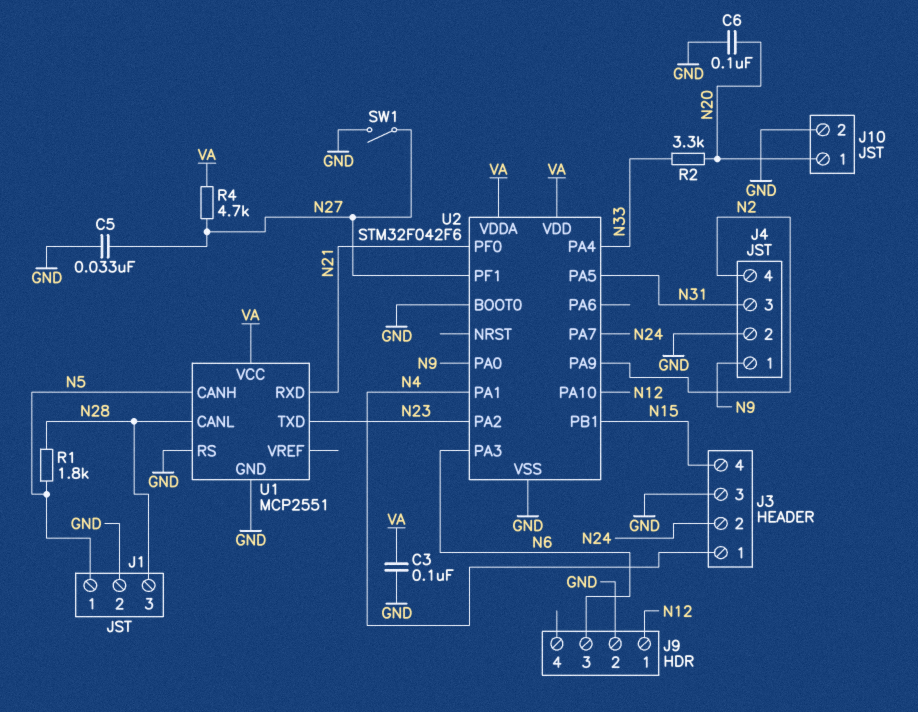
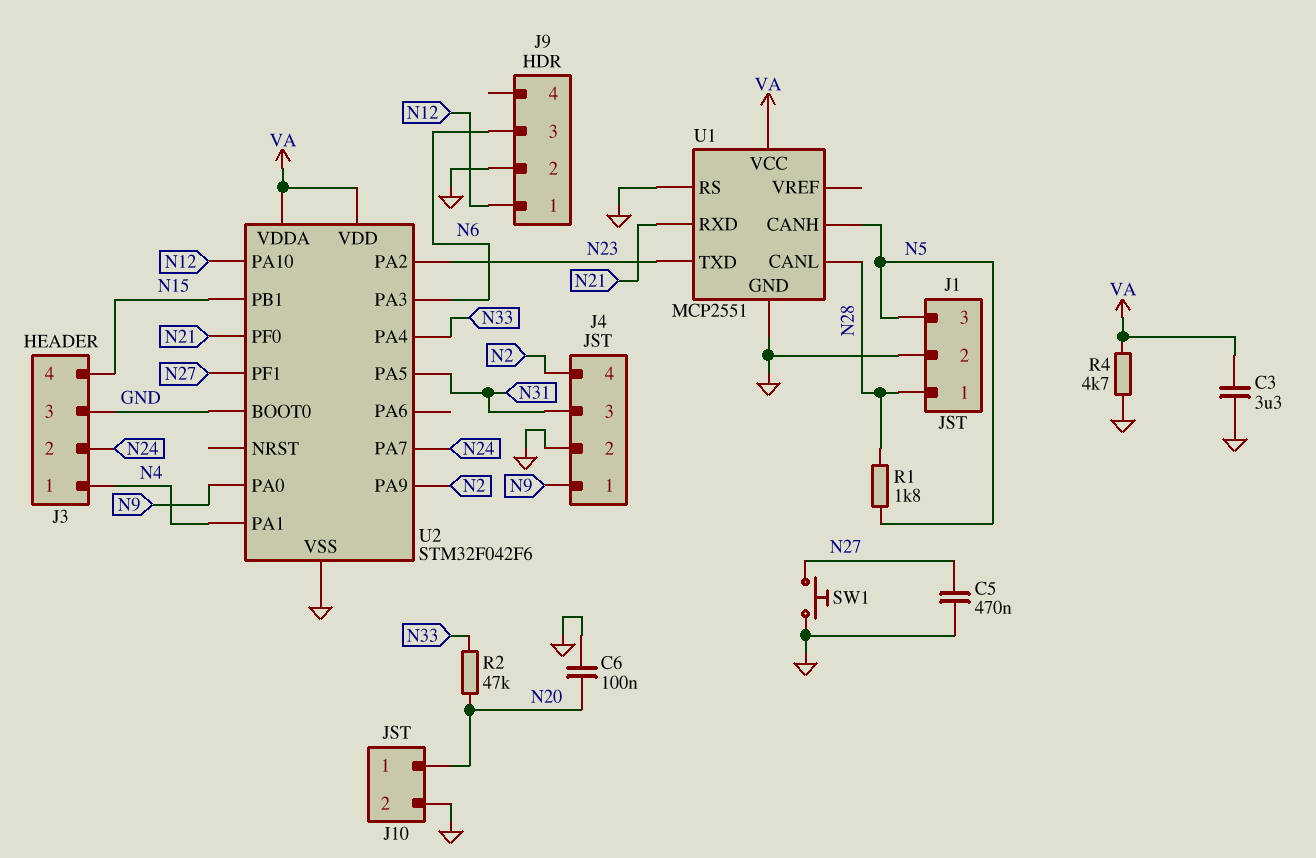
C3: 100nF (GND, VA) -> 3.3uF (GND, VA)
C5: 33nF (GND, N27) -> 470nF (GND, N27)
J1 pin 1: N5 -> N28
J1 pin 3: N28 -> N5
R2: 3.3k (N20, N33) -> 47k (N20, N33)
R4: 4.7k (N27, VA) -> 4.7k (GND, VA)
SW1: switch (GND, N27) -> button (GND, N27)

